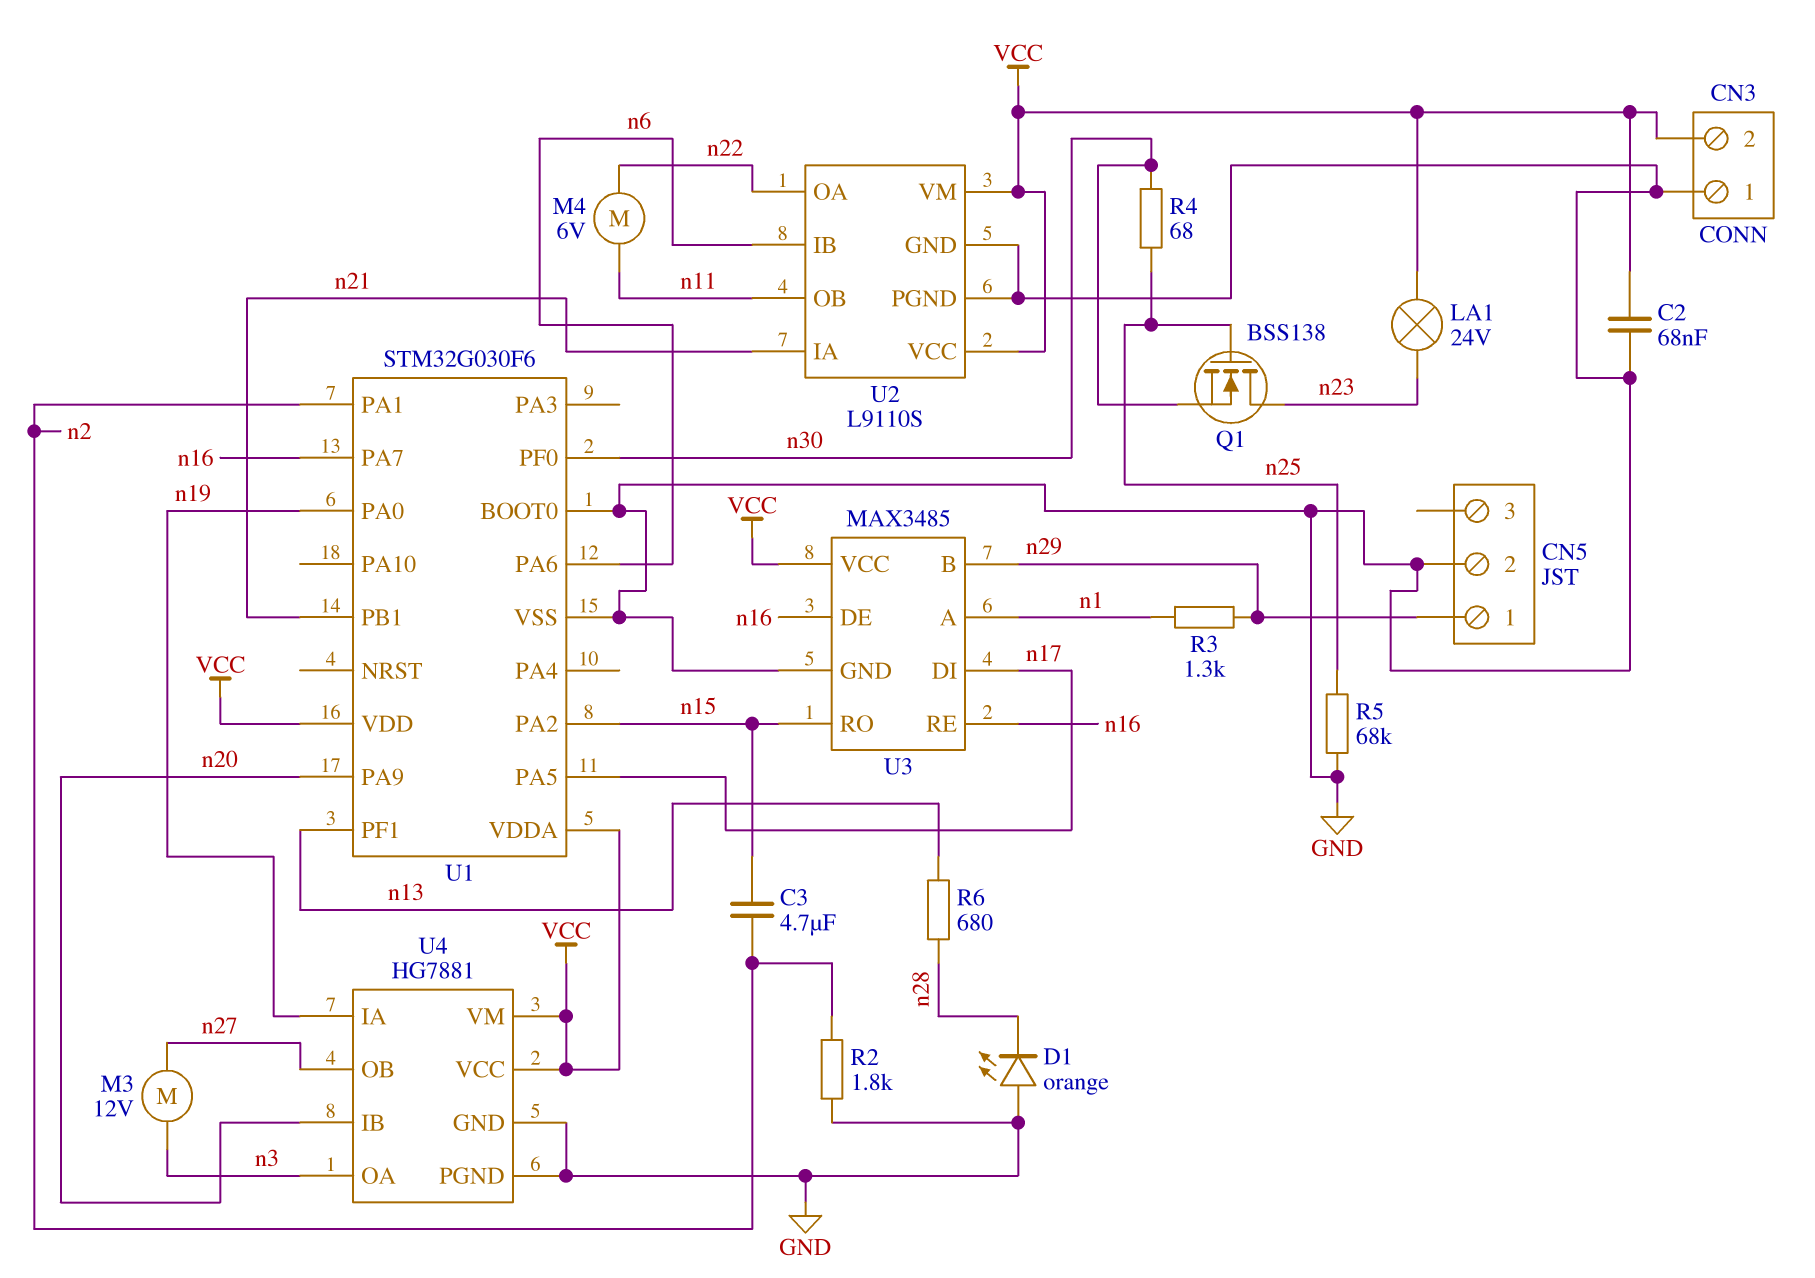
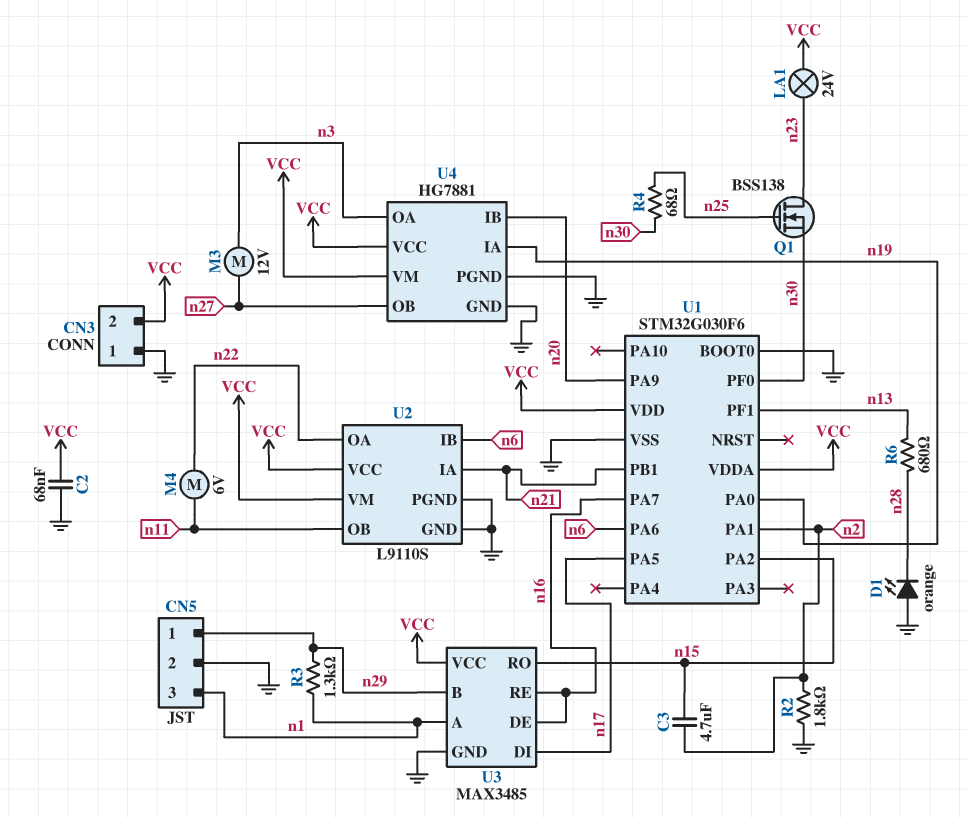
CN5 pin 3: none -> n1
R5: 68k (GND, n25) -> none

